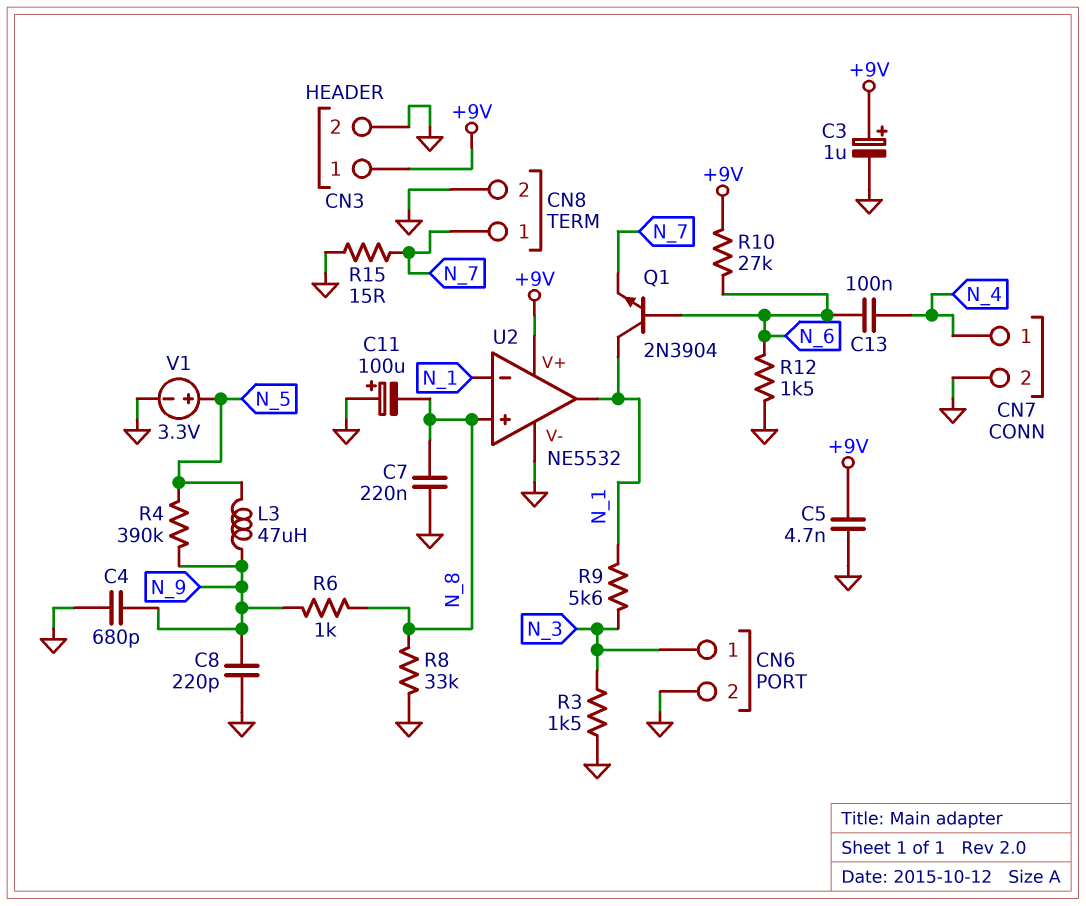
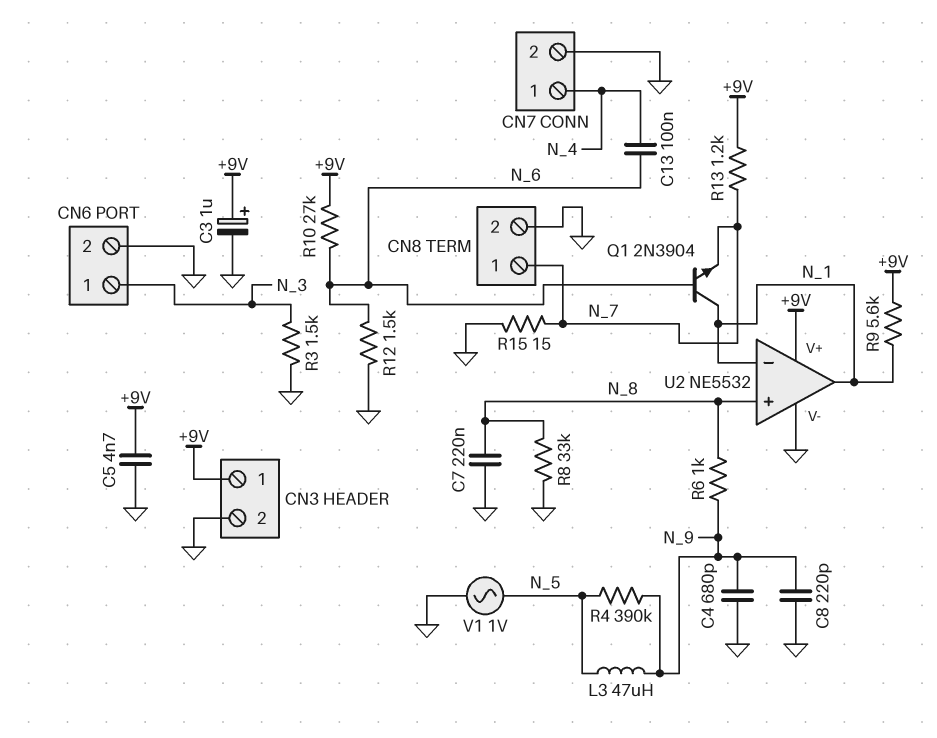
C11: 100uF (plus GND, minus N_8) -> none
R9: 5.6k (N_1, N_3) -> 5.6k (+9V, N_1)
R13: none -> 1.2k (+9V, N_7)
V1: 3.3V (plus N_5, minus GND) -> AC 1V (GND, N_5)

